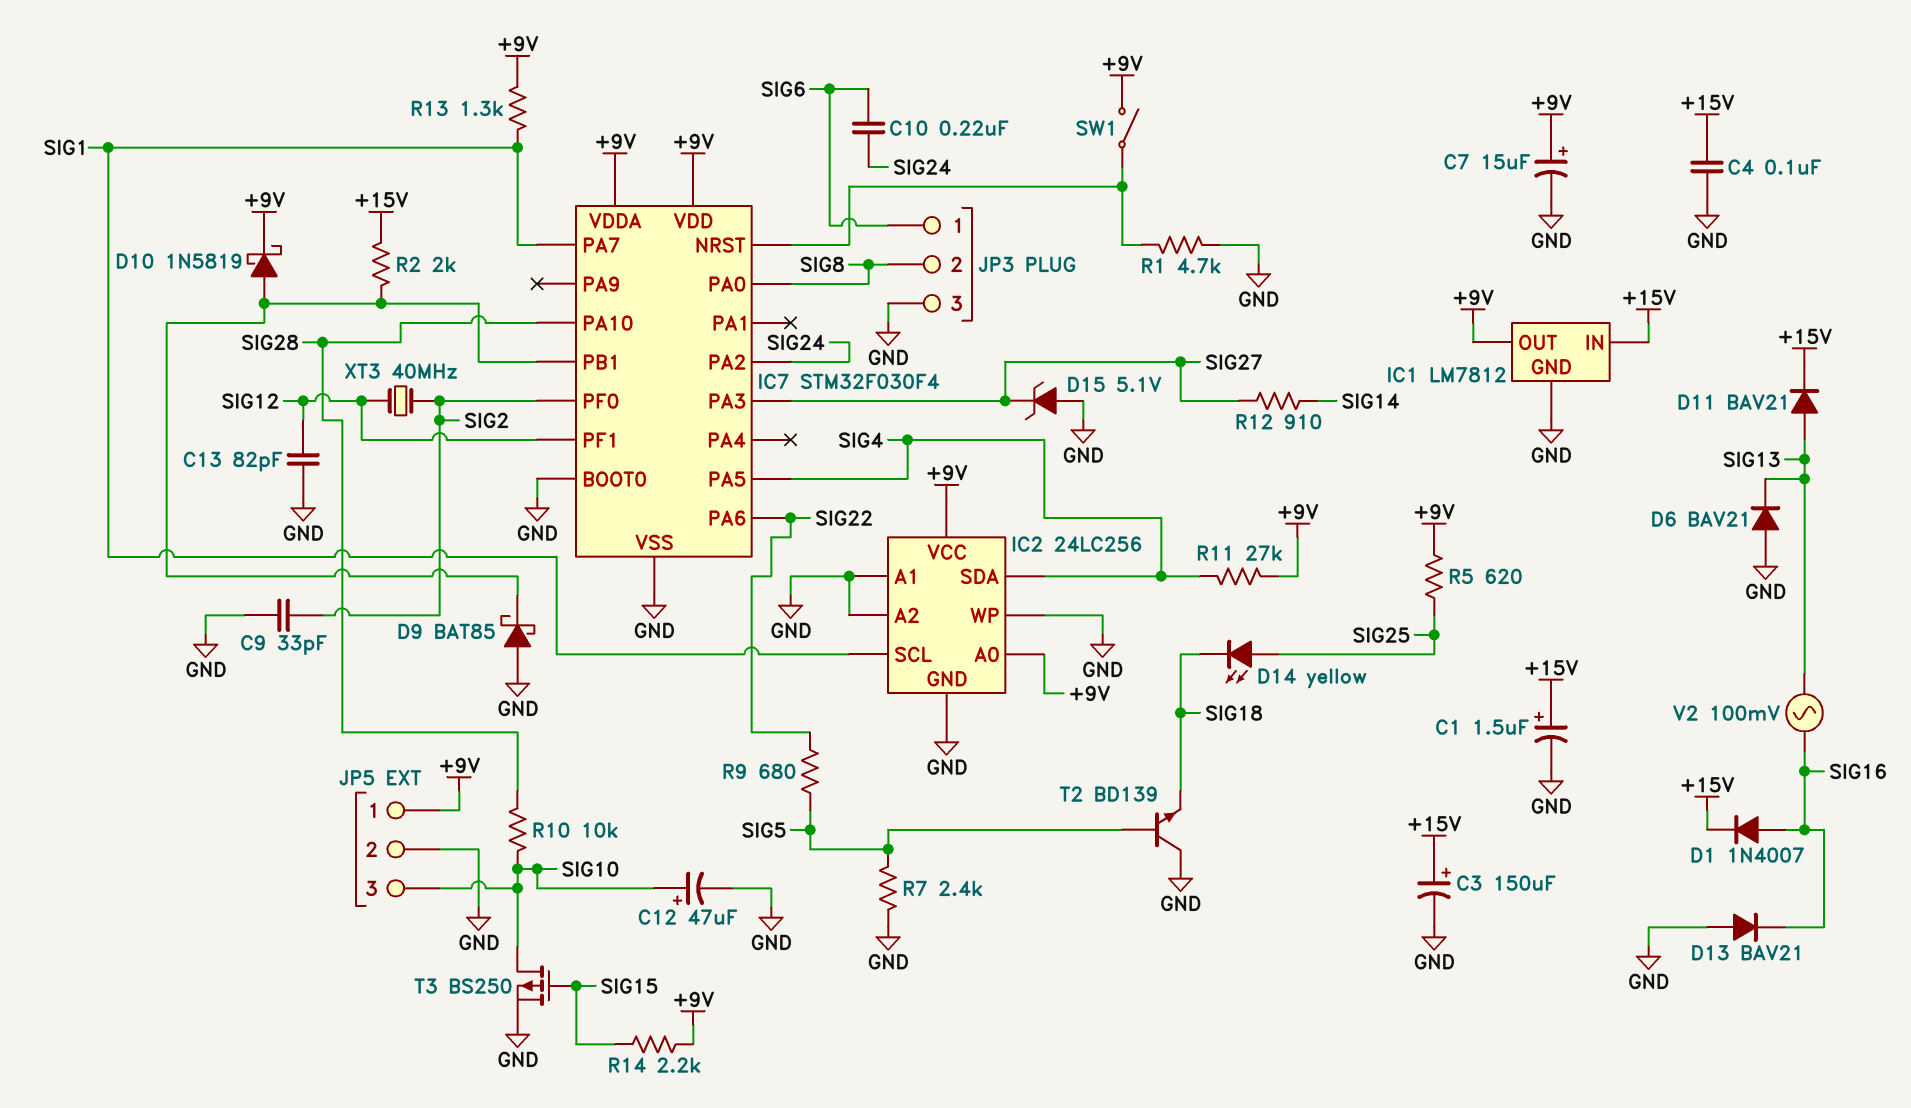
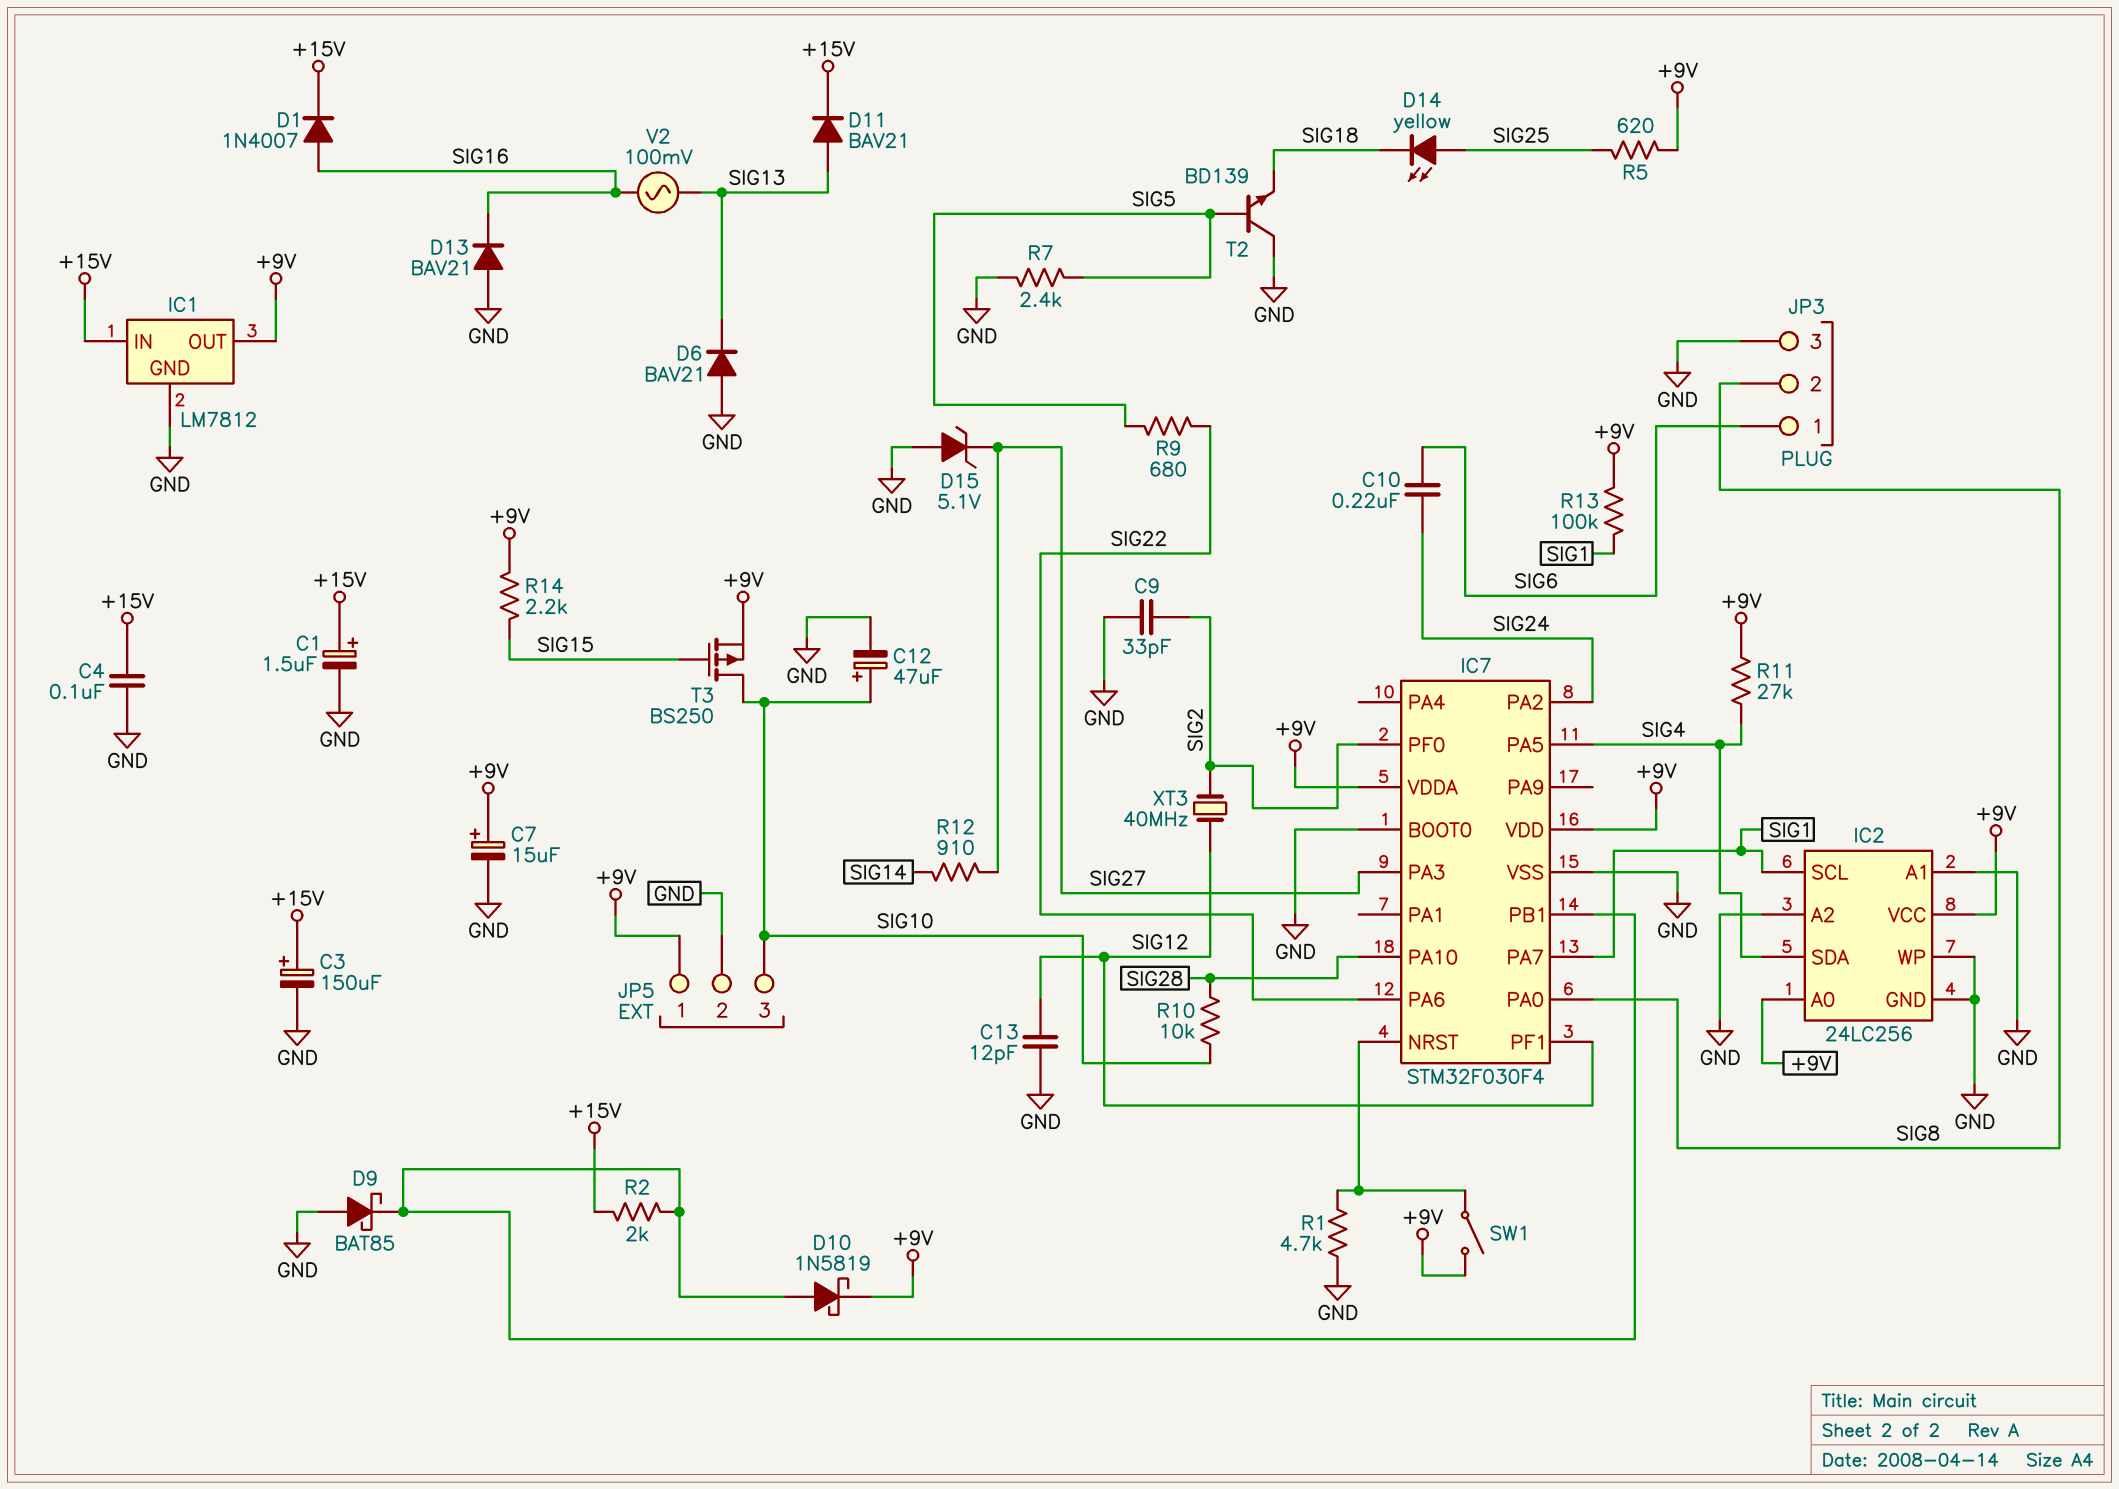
C13: 82pF (GND, SIG12) -> 12pF (GND, SIG12)
R13: 1.3k (+9V, SIG1) -> 100k (+9V, SIG1)
T3: PMOS BS250 (G SIG15, D SIG10, S GND) -> PMOS BS250 (G SIG15, D SIG10, S +9V)

